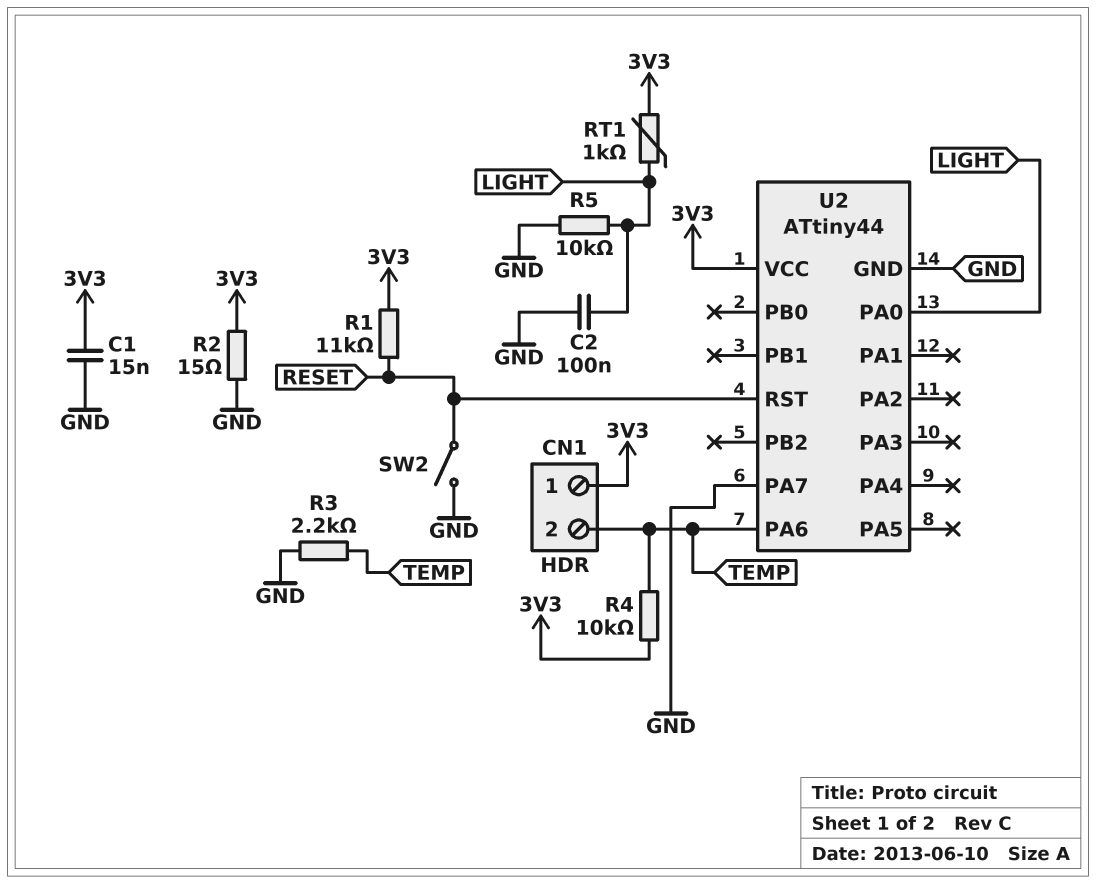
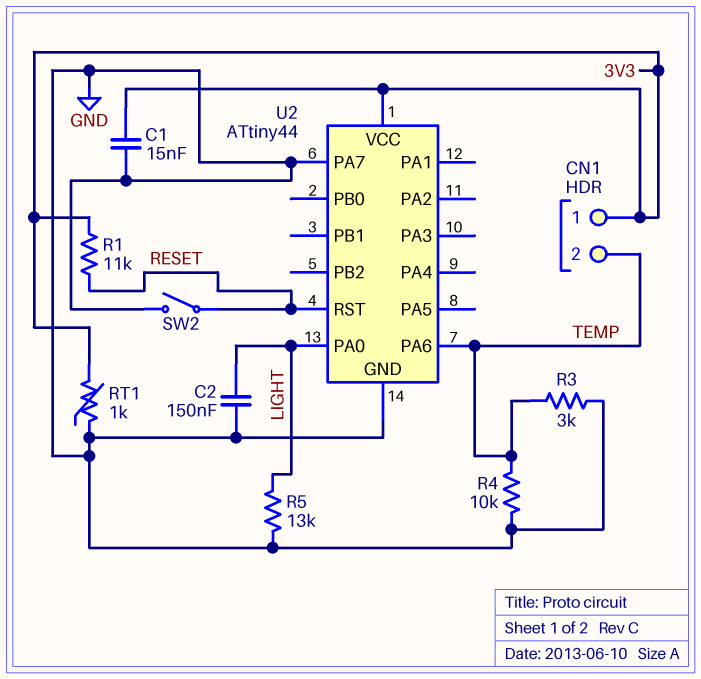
C2: 100nF (GND, LIGHT) -> 150nF (GND, LIGHT)
R2: 15 (3V3, GND) -> none
R3: 2.2k (GND, TEMP) -> 3k (GND, TEMP)
R4: 10k (3V3, TEMP) -> 10k (GND, TEMP)
R5: 10k (GND, LIGHT) -> 13k (GND, LIGHT)
RT1: 1k (3V3, LIGHT) -> 1k (3V3, GND)

